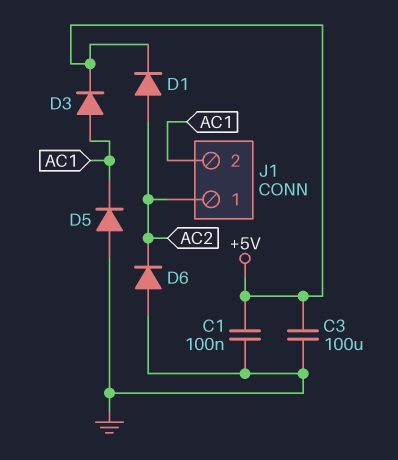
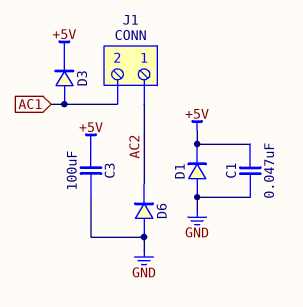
C1: 100nF (+5V, GND) -> 47nF (+5V, GND)
D1: diode (A AC2, K +5V) -> diode (A GND, K +5V)
D5: diode (A GND, K AC1) -> none

